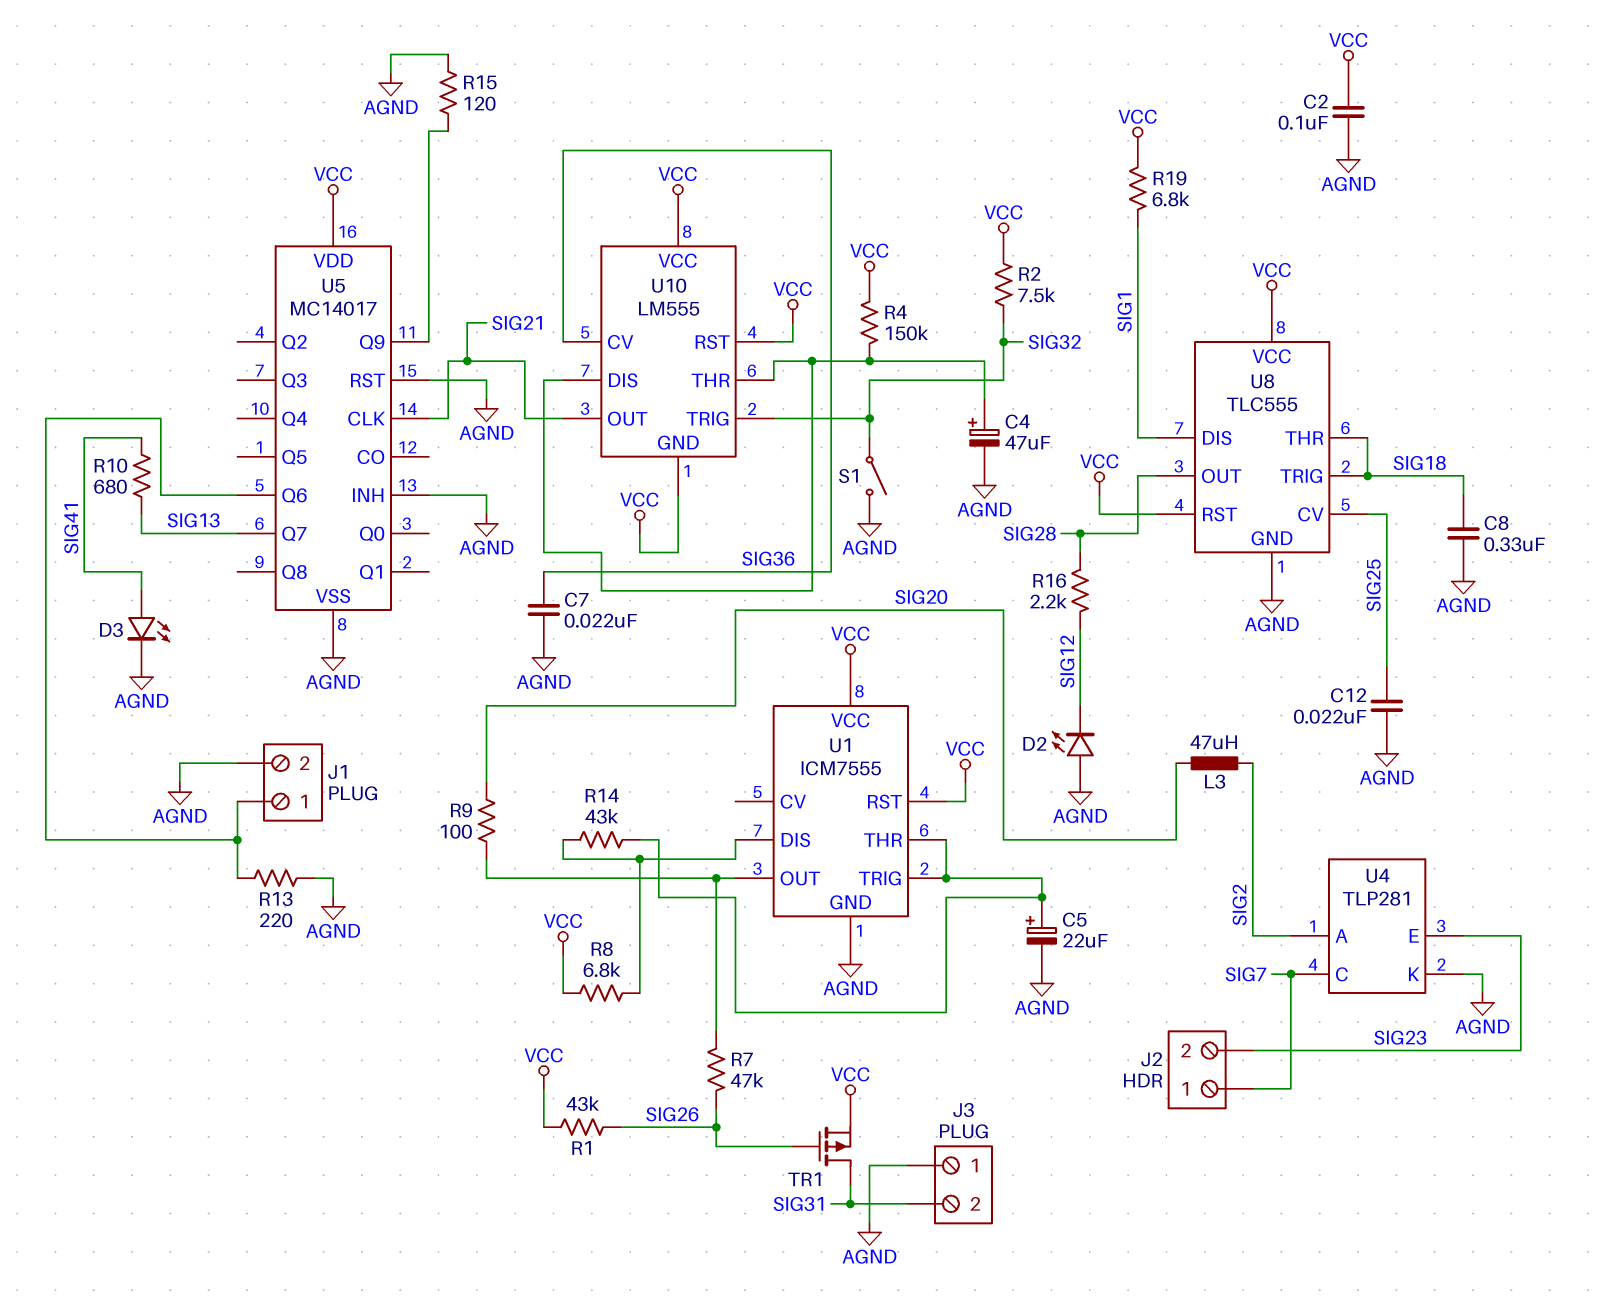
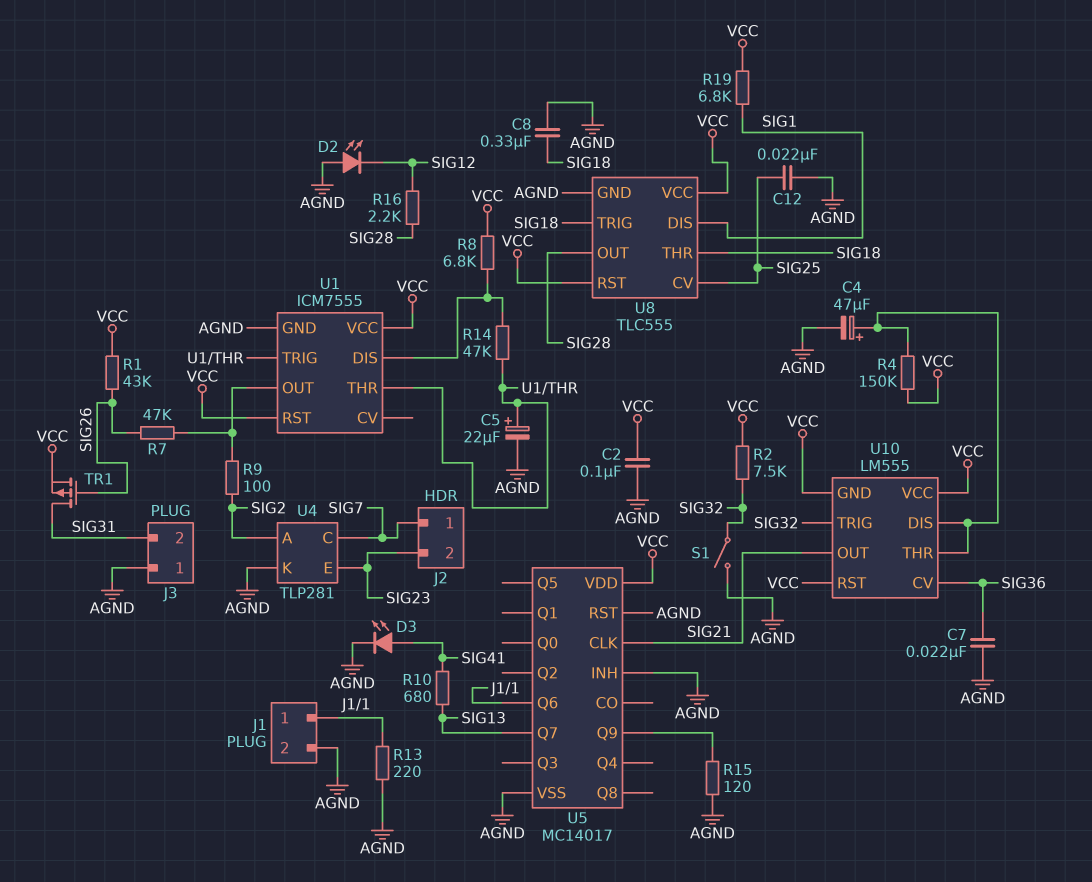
L3: 47uH (SIG2, SIG20) -> none
R9: 100 (SIG20, U1/OUT) -> 100 (SIG2, U1/OUT)
R14: 43k (U1/DIS, U1/THR) -> 47k (U1/DIS, U1/THR)

